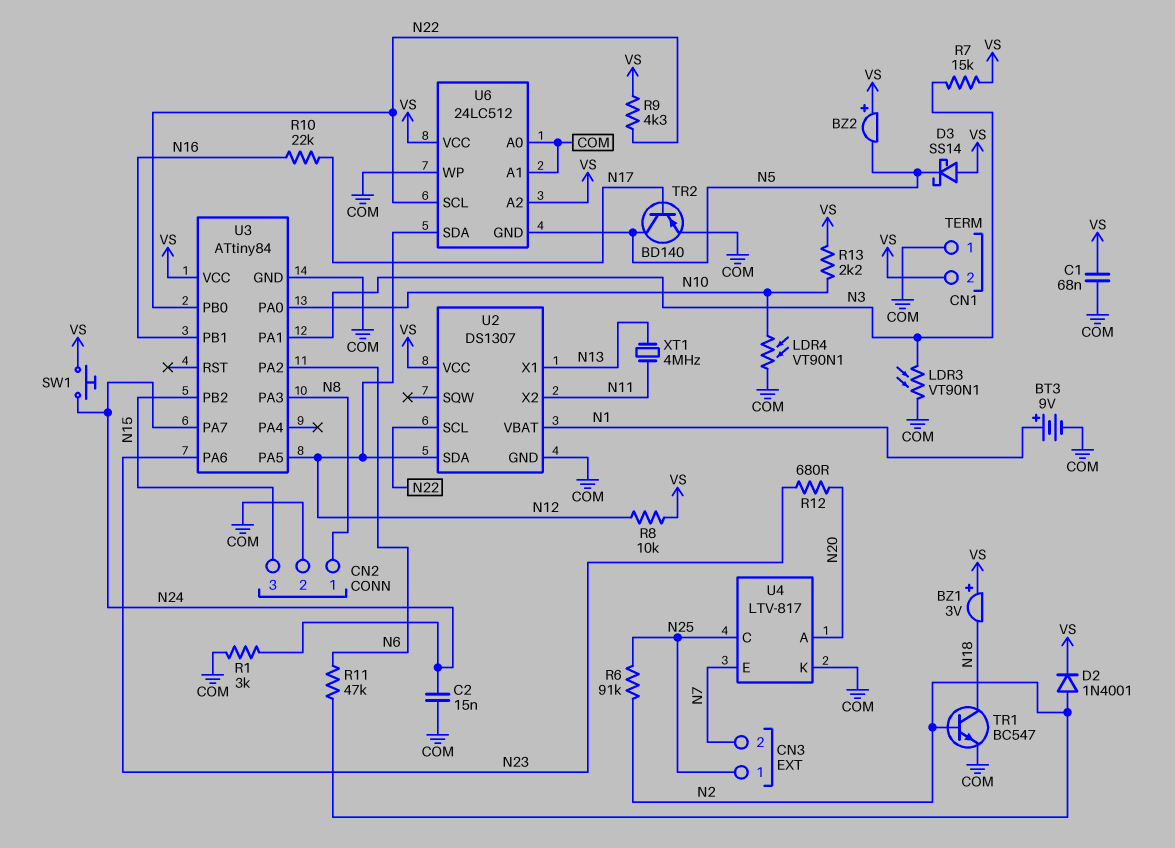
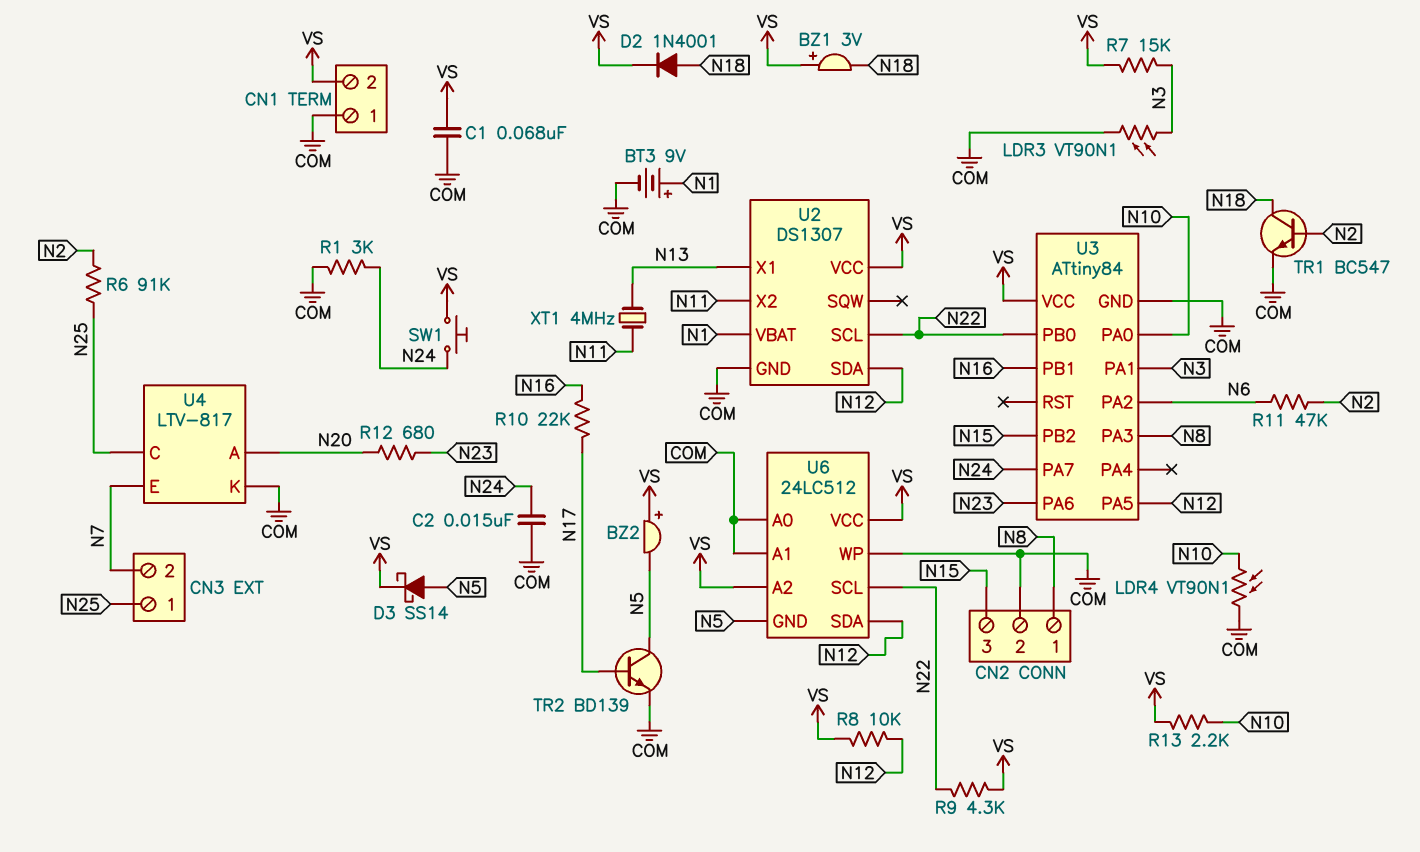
D2: diode 1N4001 (A N2, K VS) -> diode 1N4001 (A N18, K VS)
D3: schottky SS14 (A VS, K N5) -> schottky SS14 (A N5, K VS)
TR2: PNP BD140 (B N17, C N5, E COM) -> NPN BD139 (B N17, C N5, E COM)

